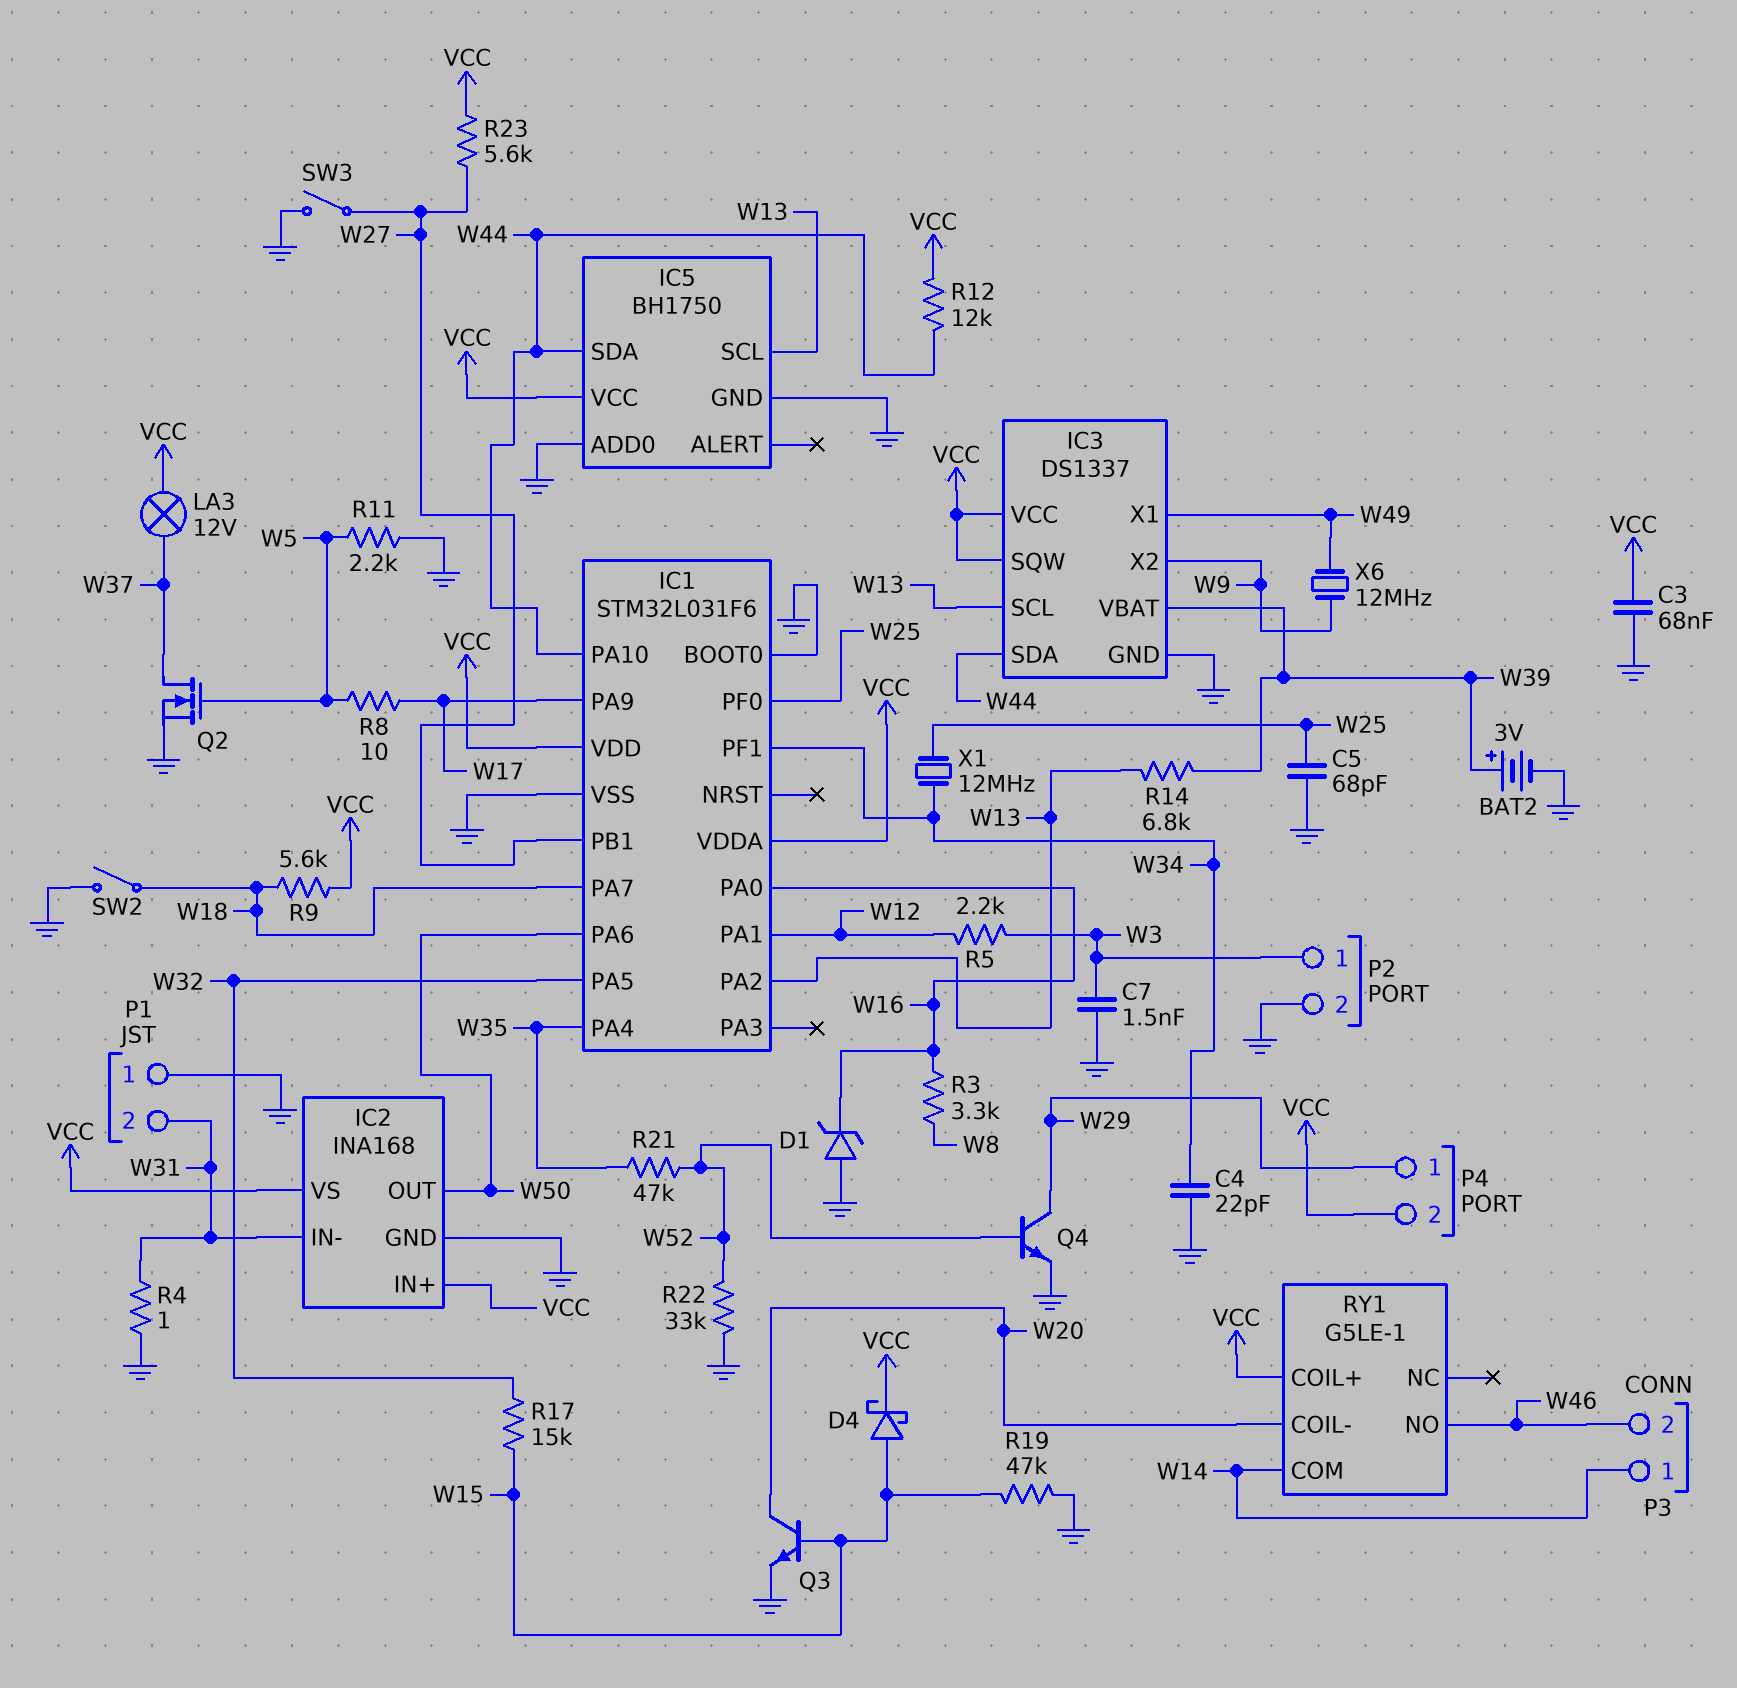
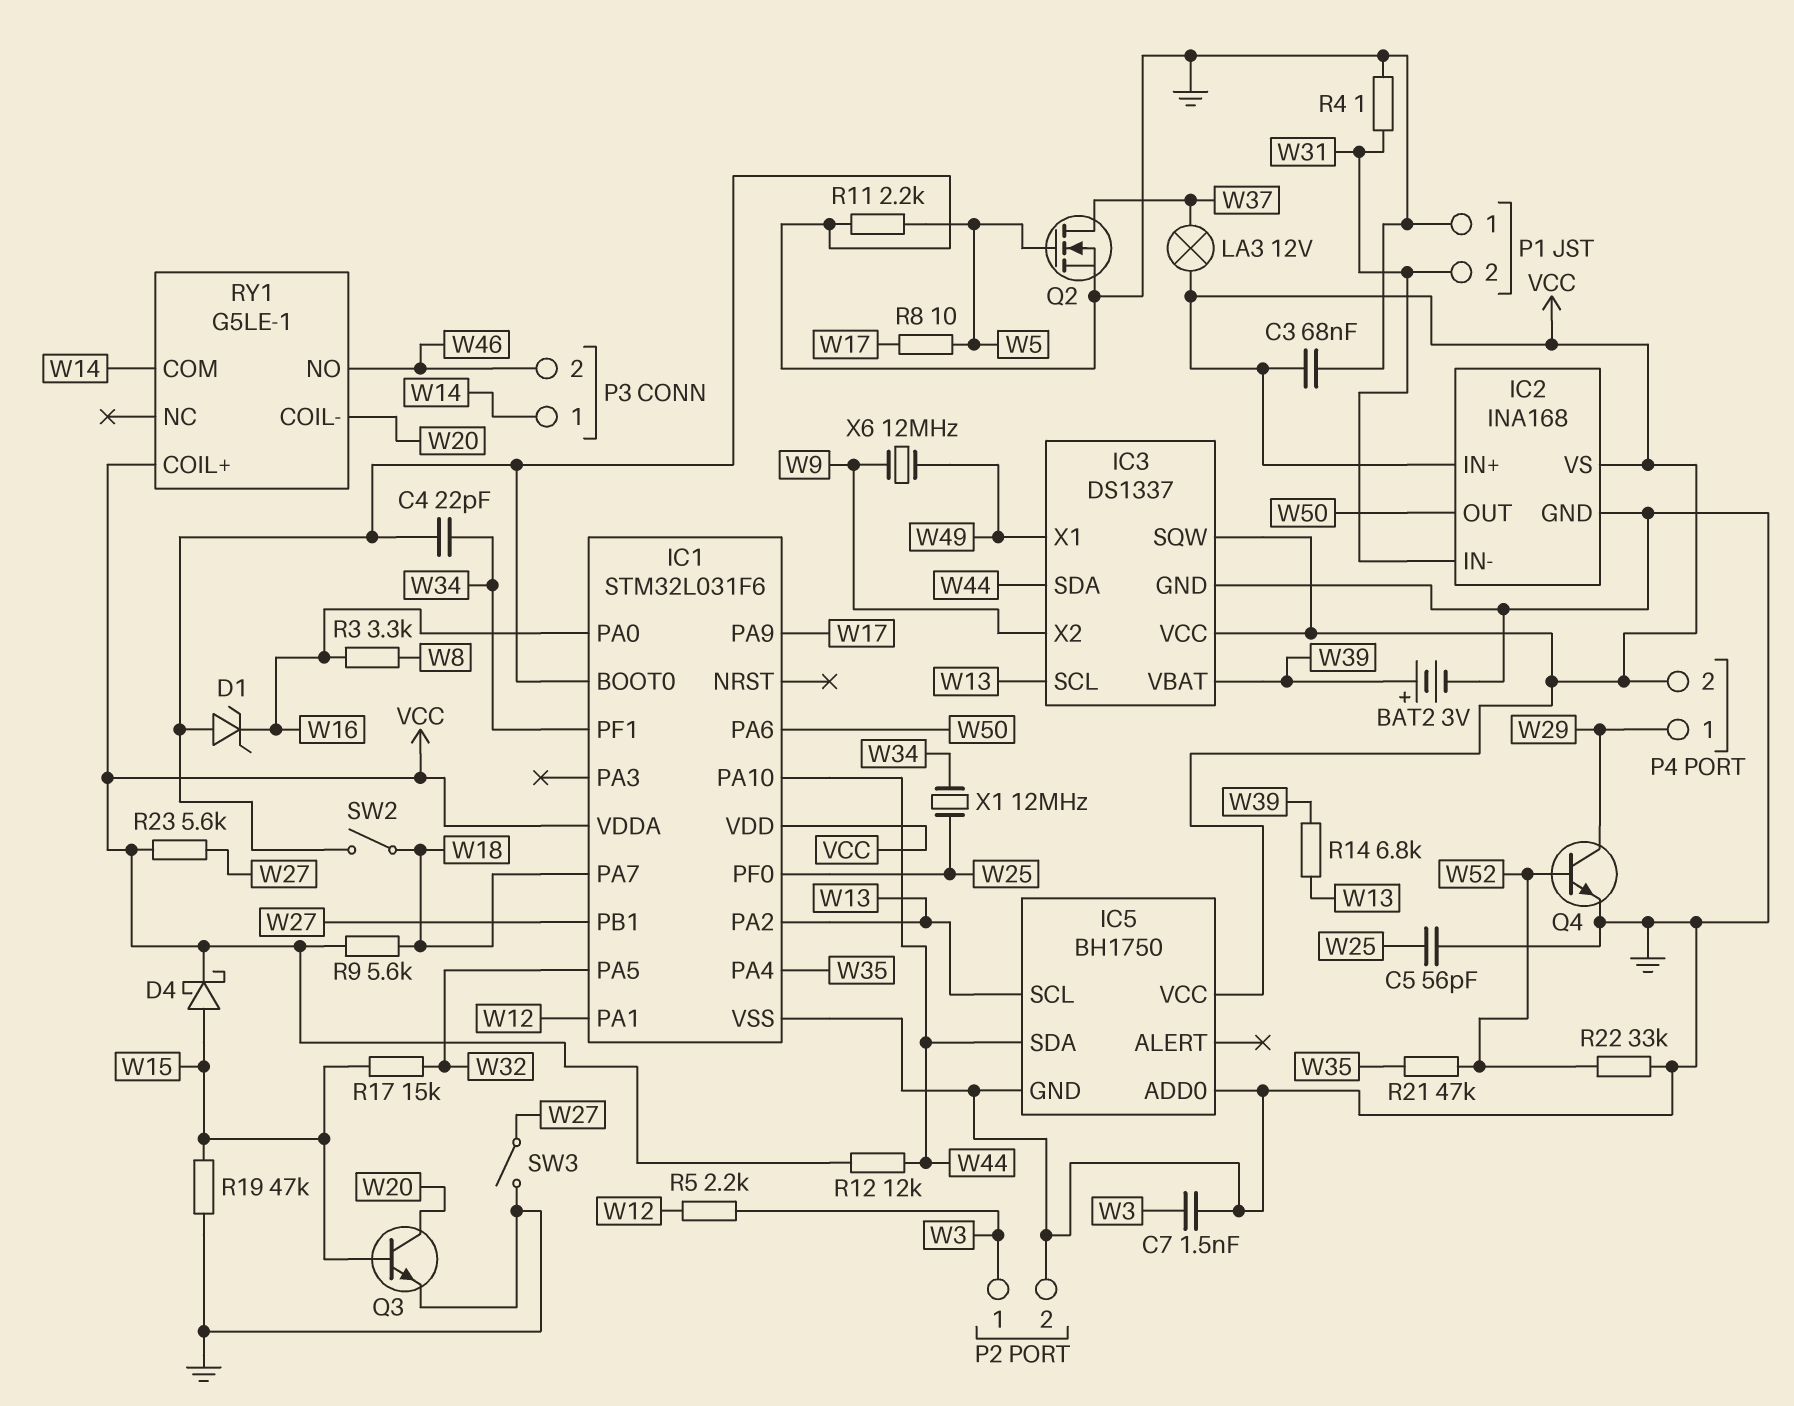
C5: 68pF (GND, W25) -> 56pF (GND, W25)

